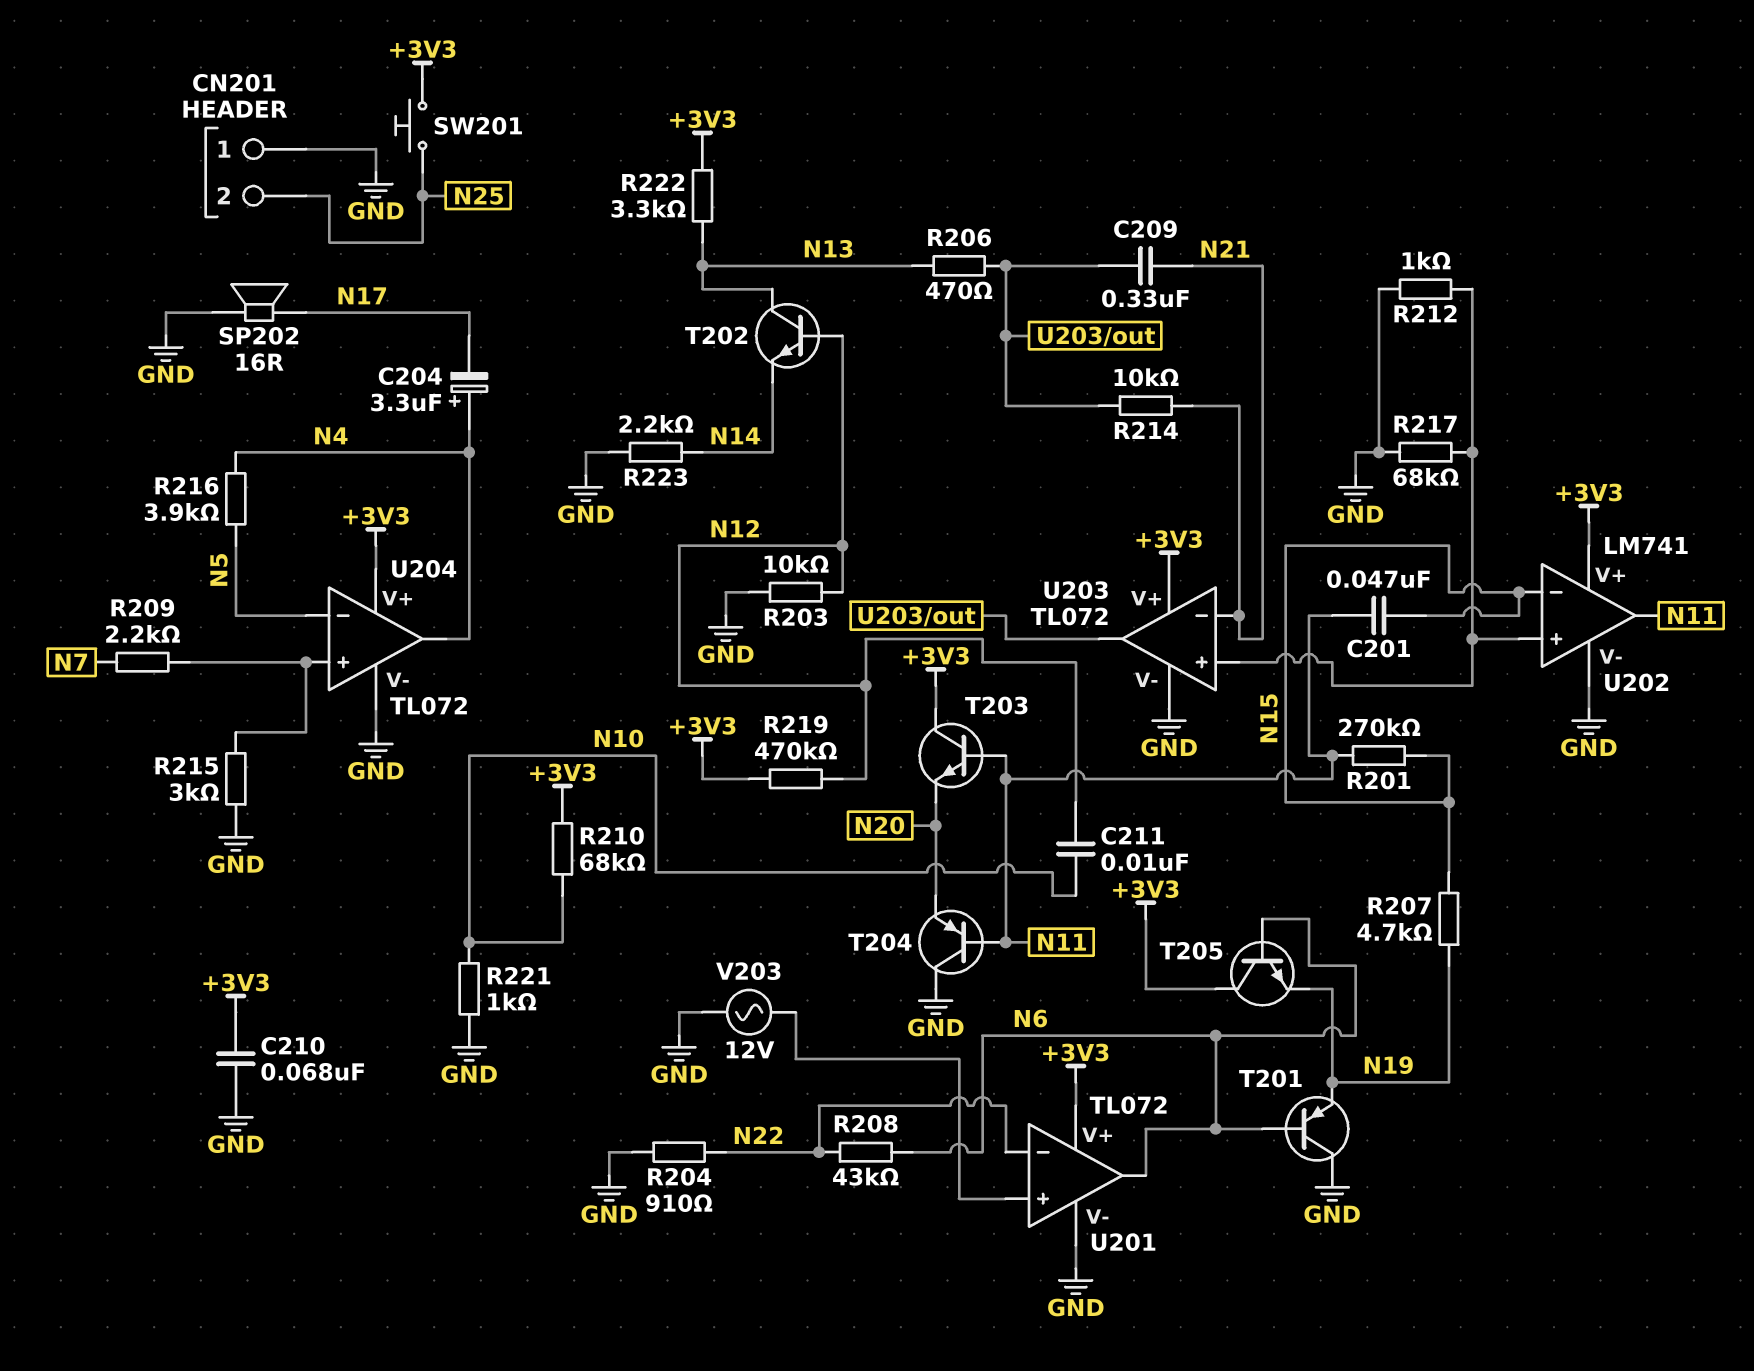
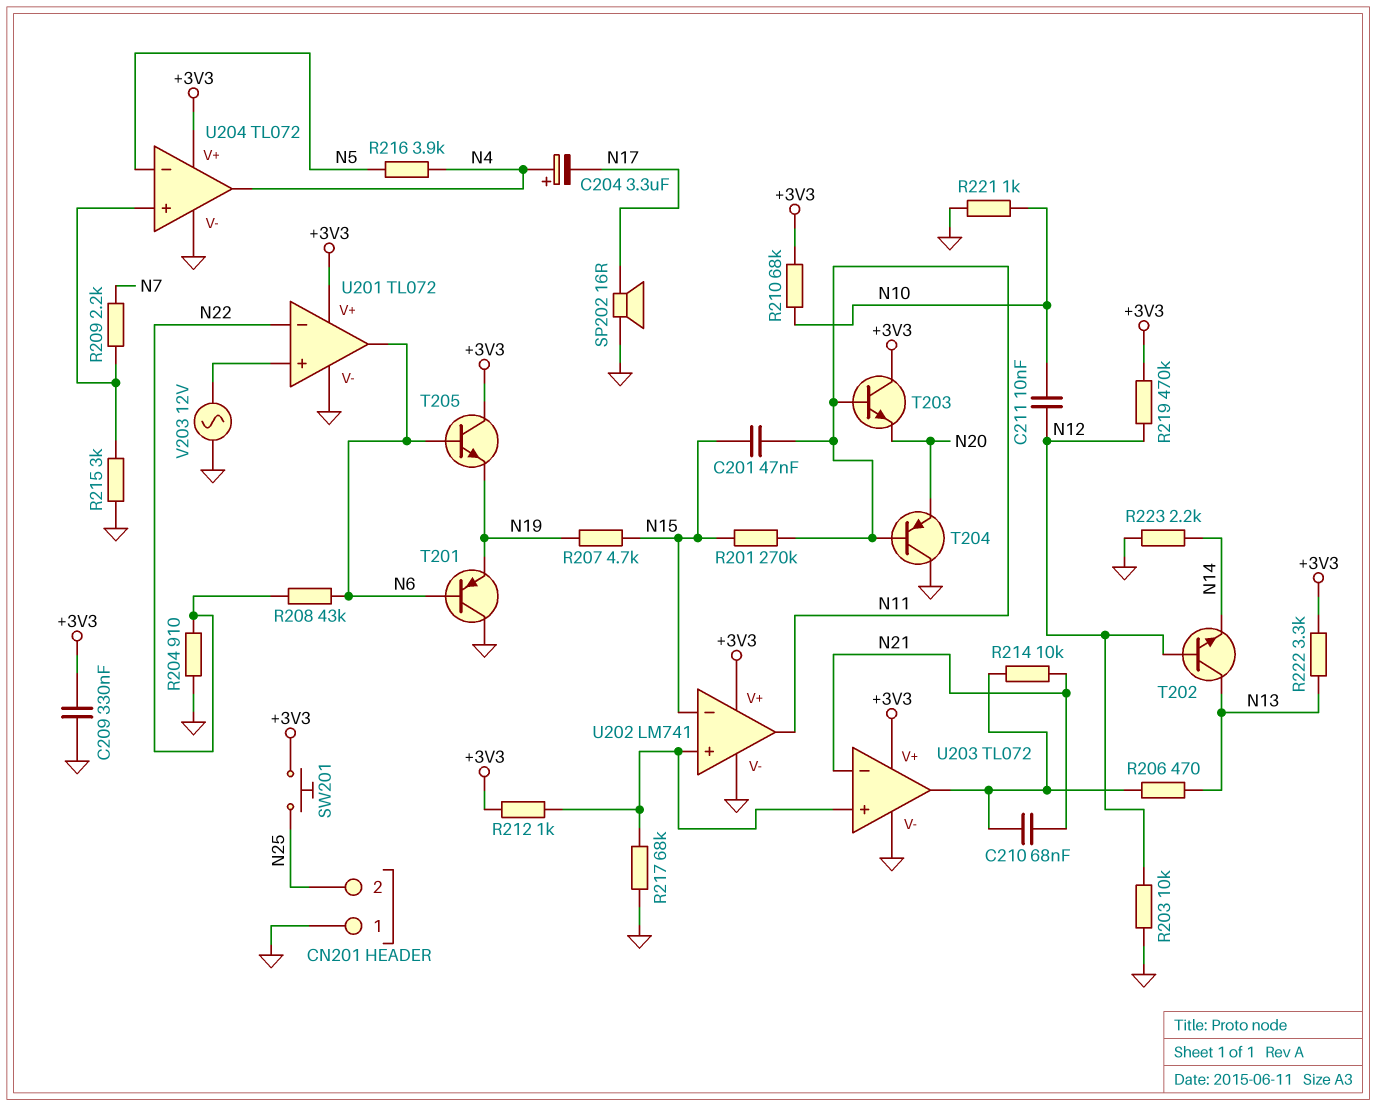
C209: 330nF (N21, U203/out) -> 330nF (+3V3, GND)
C210: 68nF (+3V3, GND) -> 68nF (N21, U203/out)
R212: 1k (GND, U202/in+) -> 1k (+3V3, U202/in+)

